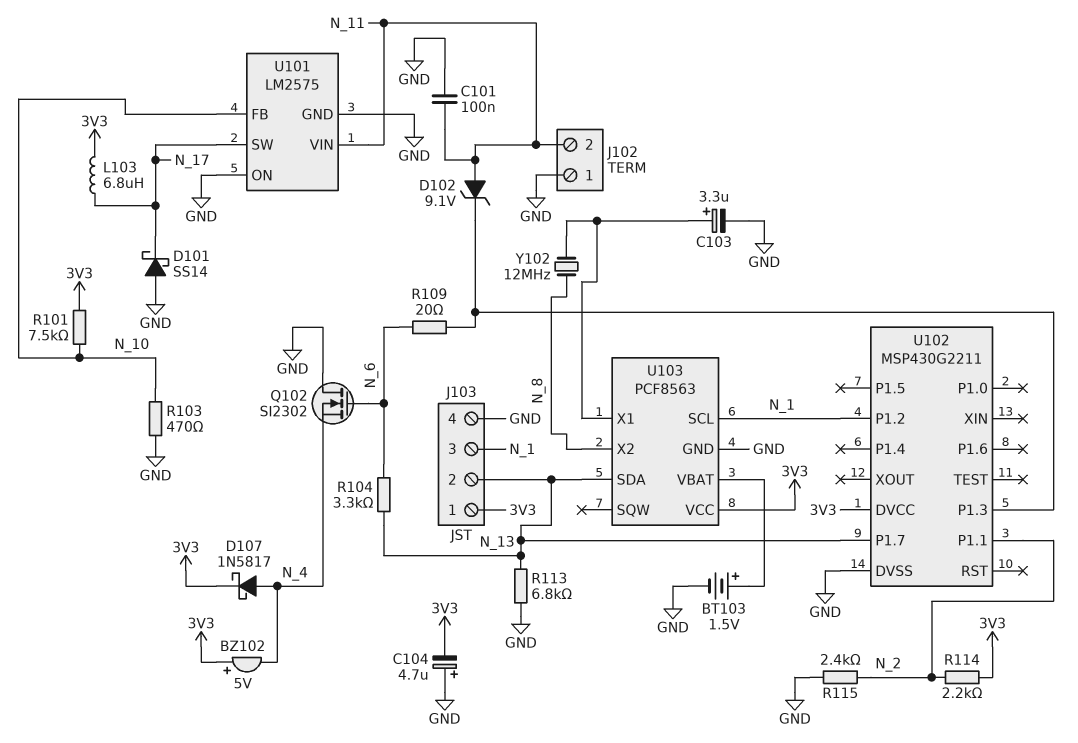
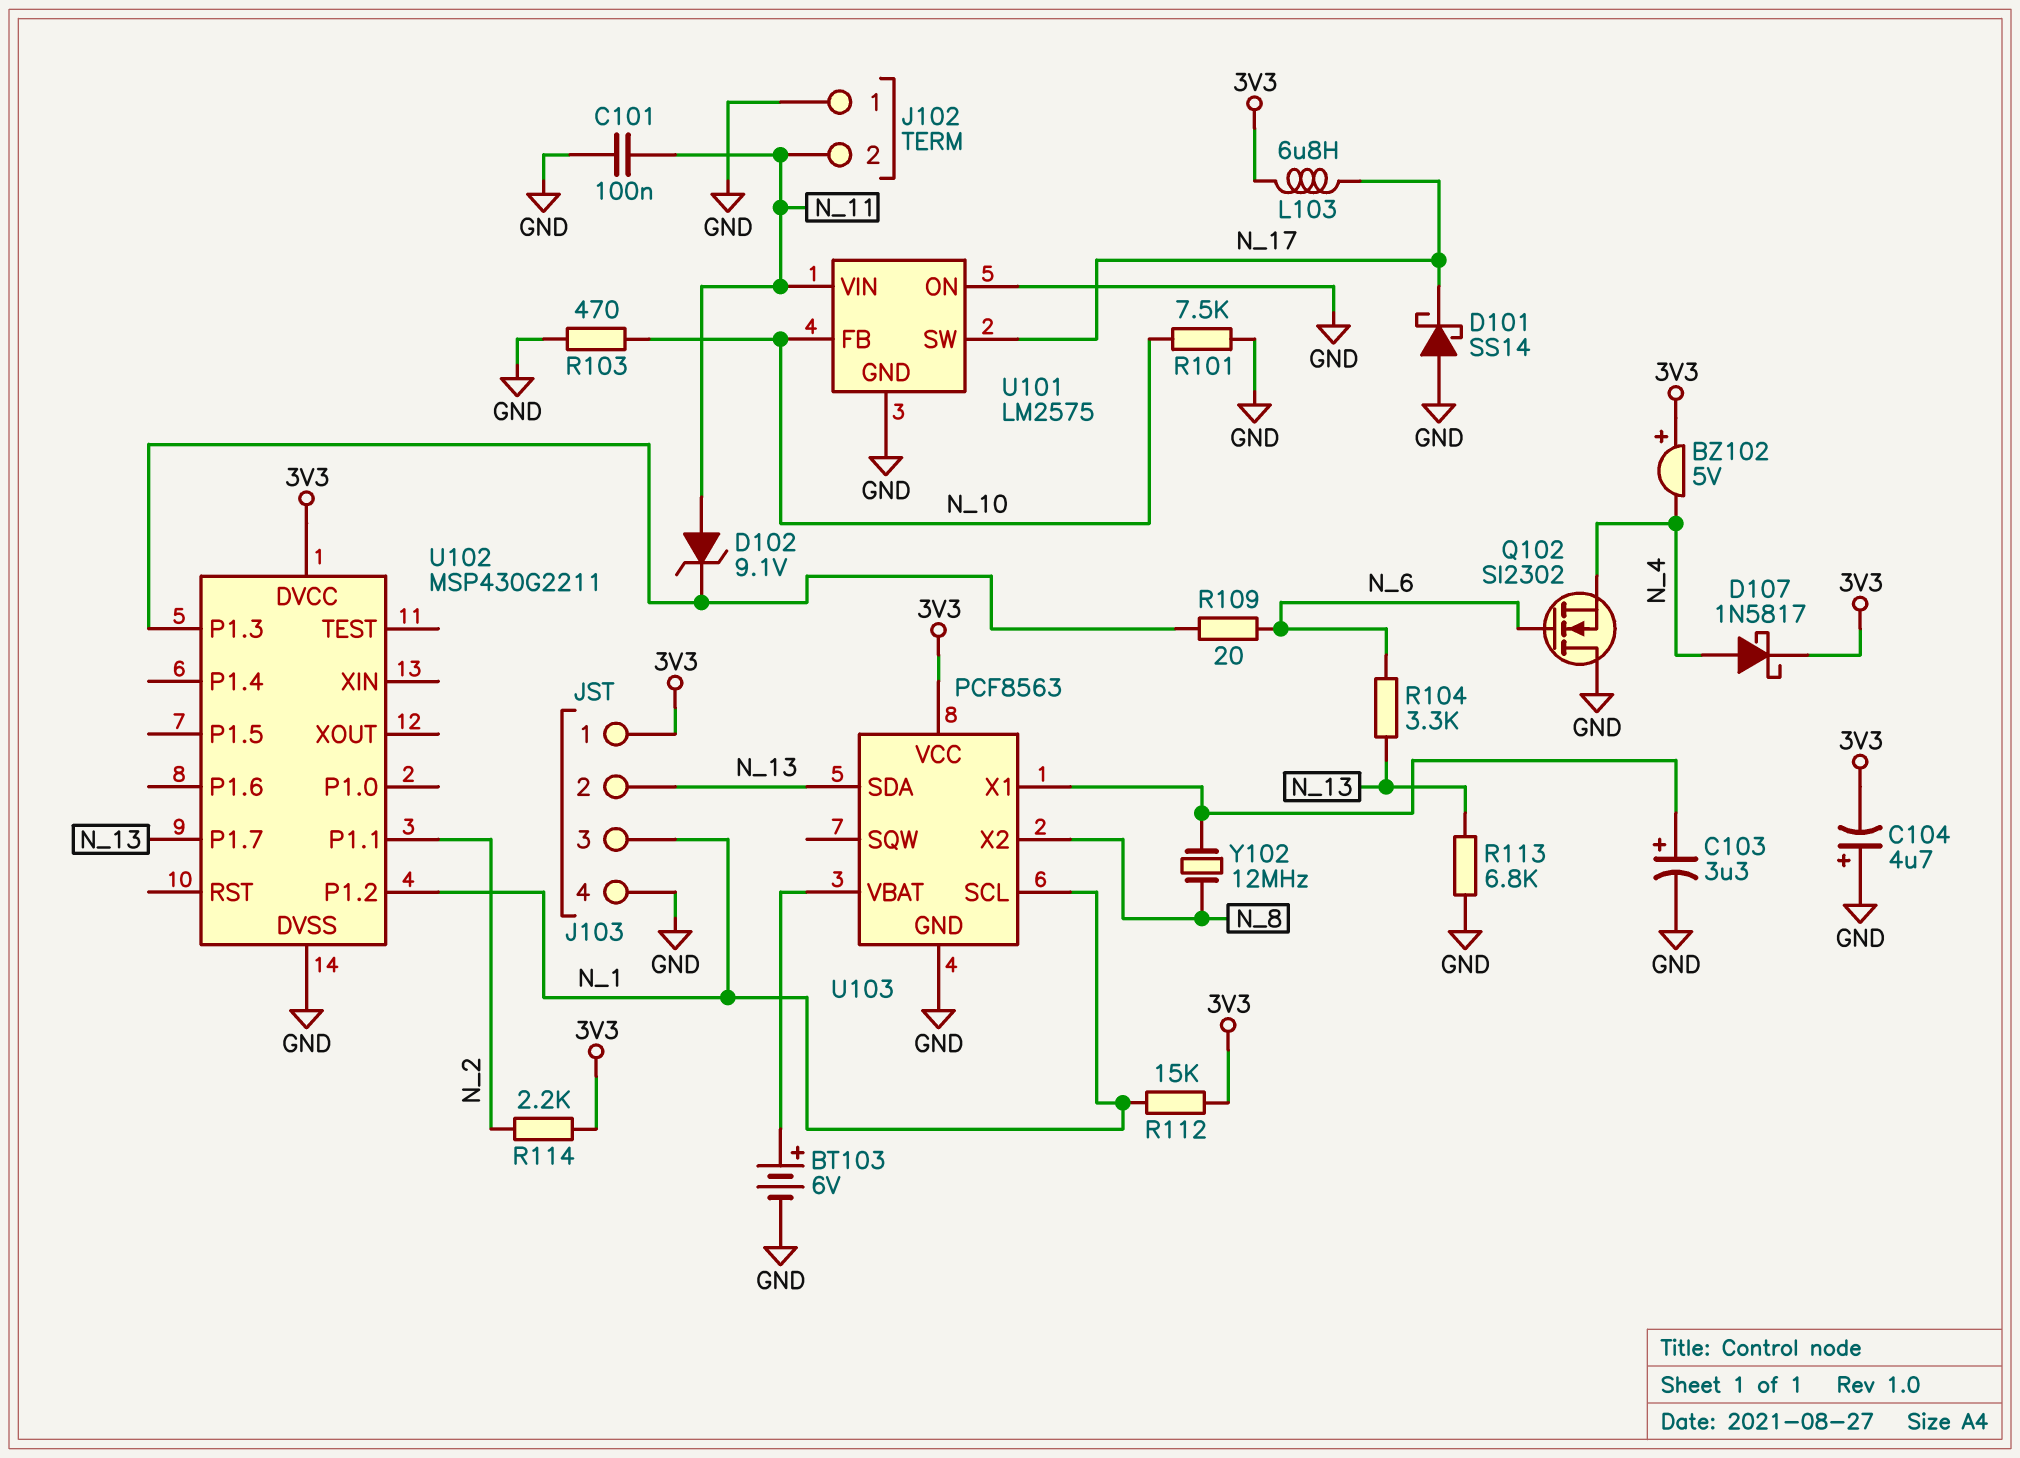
BT103: 1.5V (plus U103/VBAT, minus GND) -> 6V (plus U103/VBAT, minus GND)
R101: 7.5k (3V3, N_10) -> 7.5k (GND, N_10)
R112: none -> 15k (3V3, N_1)
R115: 2.4k (GND, N_2) -> none

